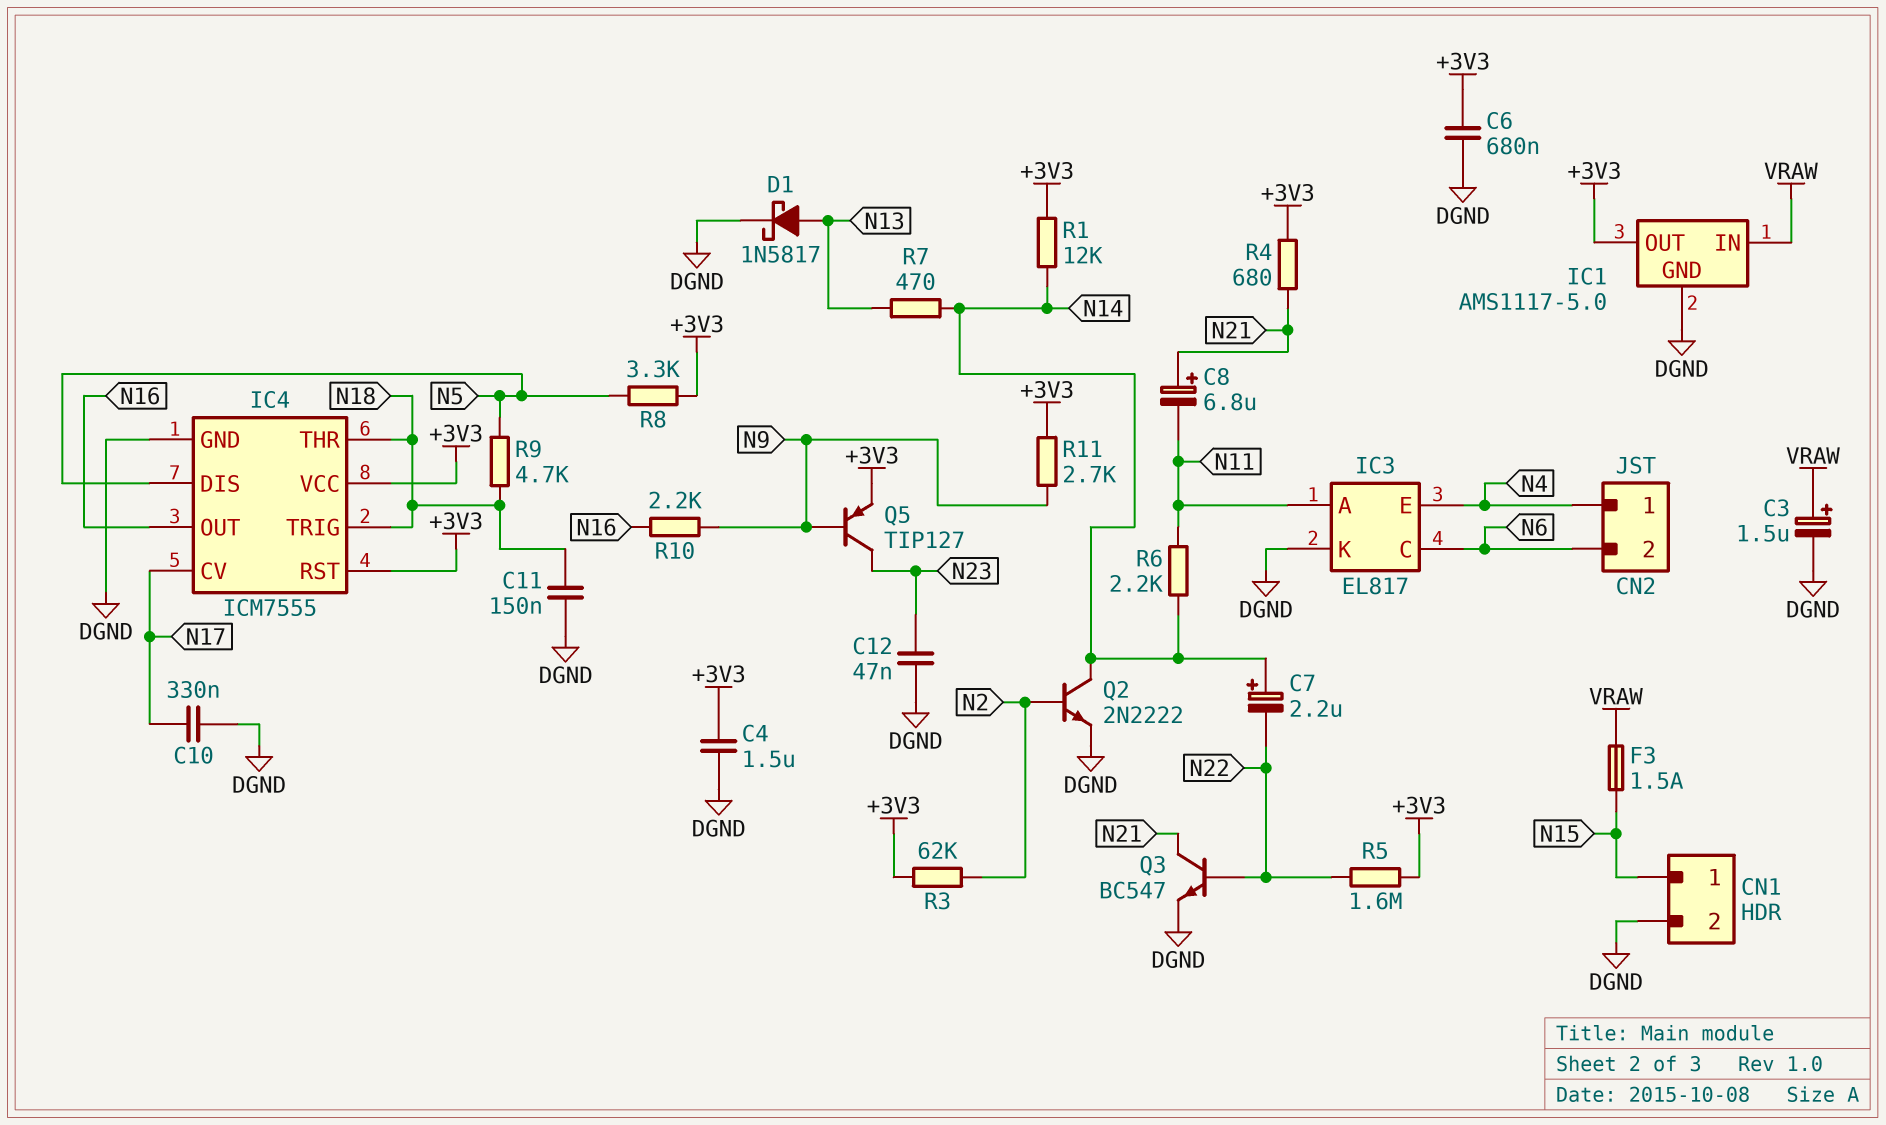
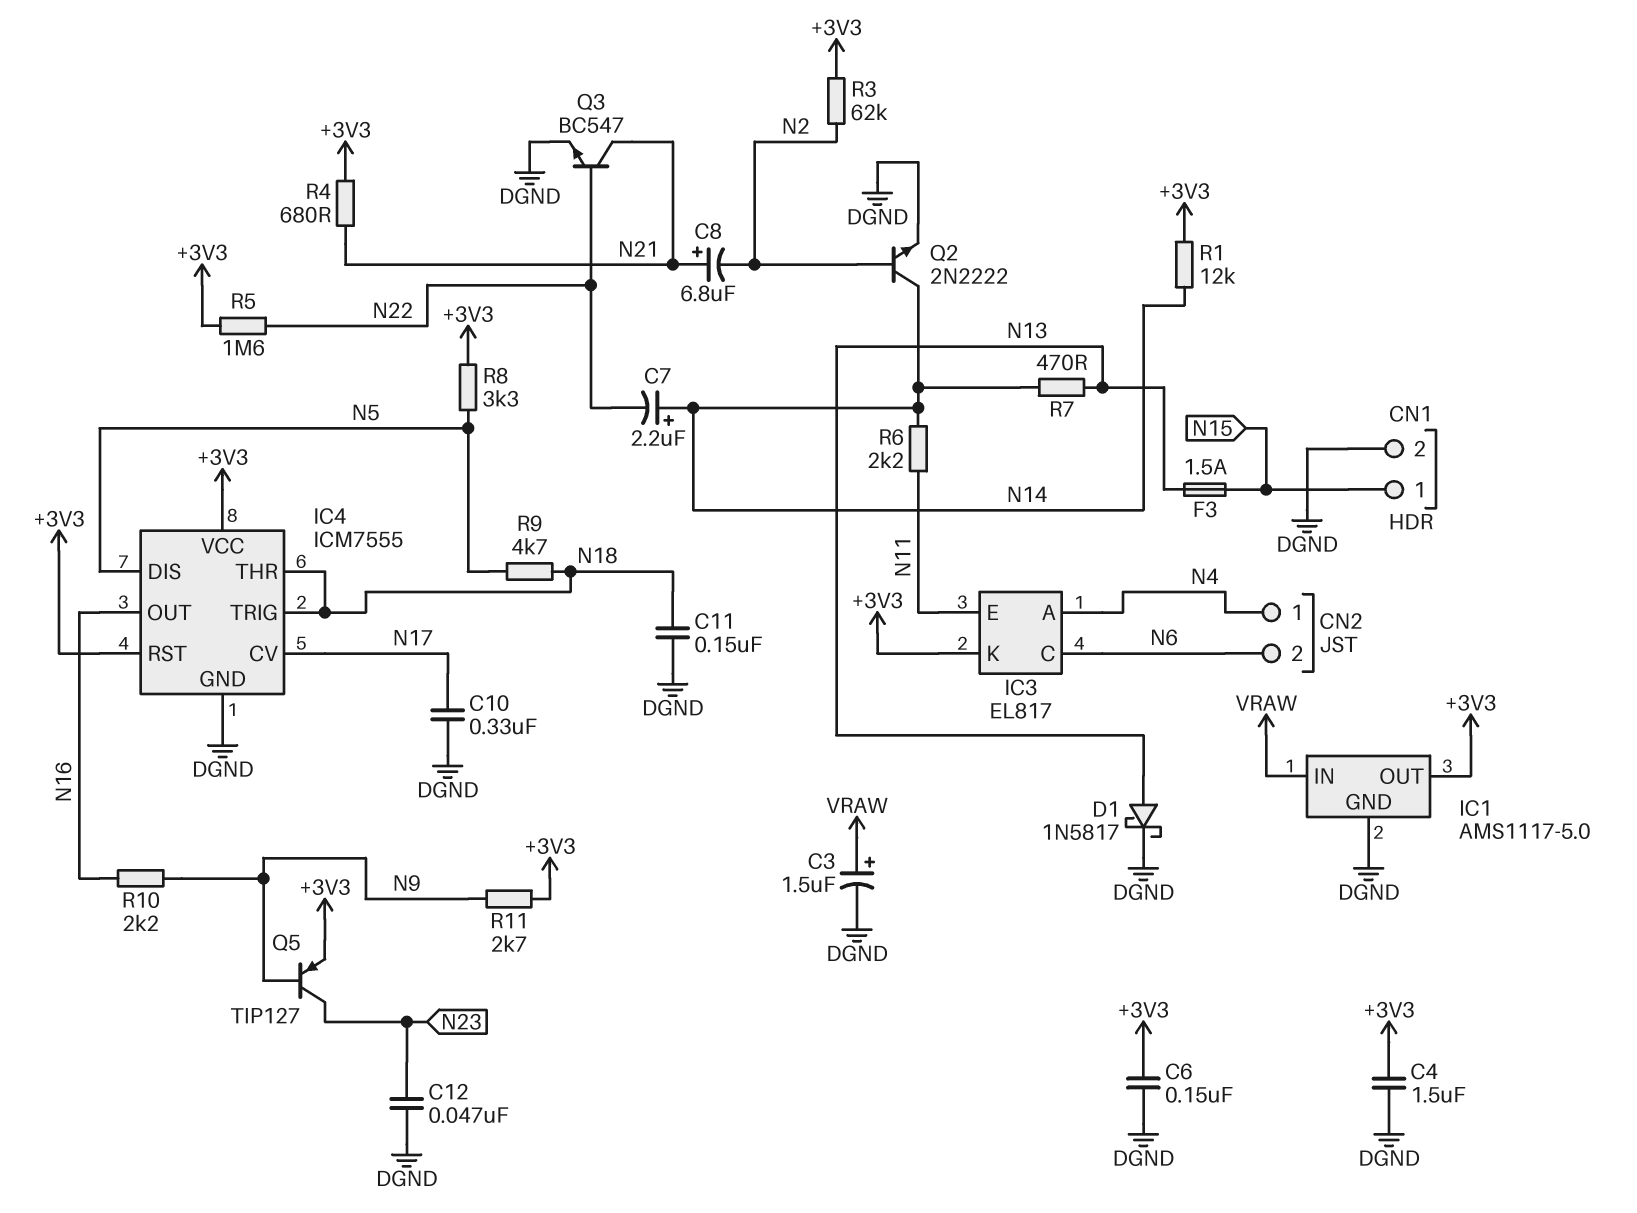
C6: 680nF (+3V3, DGND) -> 150nF (+3V3, DGND)
C8: 6.8uF (plus N21, minus N11) -> 6.8uF (plus N21, minus N2)
F3: 1.5A (N15, VRAW) -> 1.5A (N13, N15)
IC3 pin A: N11 -> N4
IC3 pin E: N4 -> N11
IC3 pin K: DGND -> +3V3

